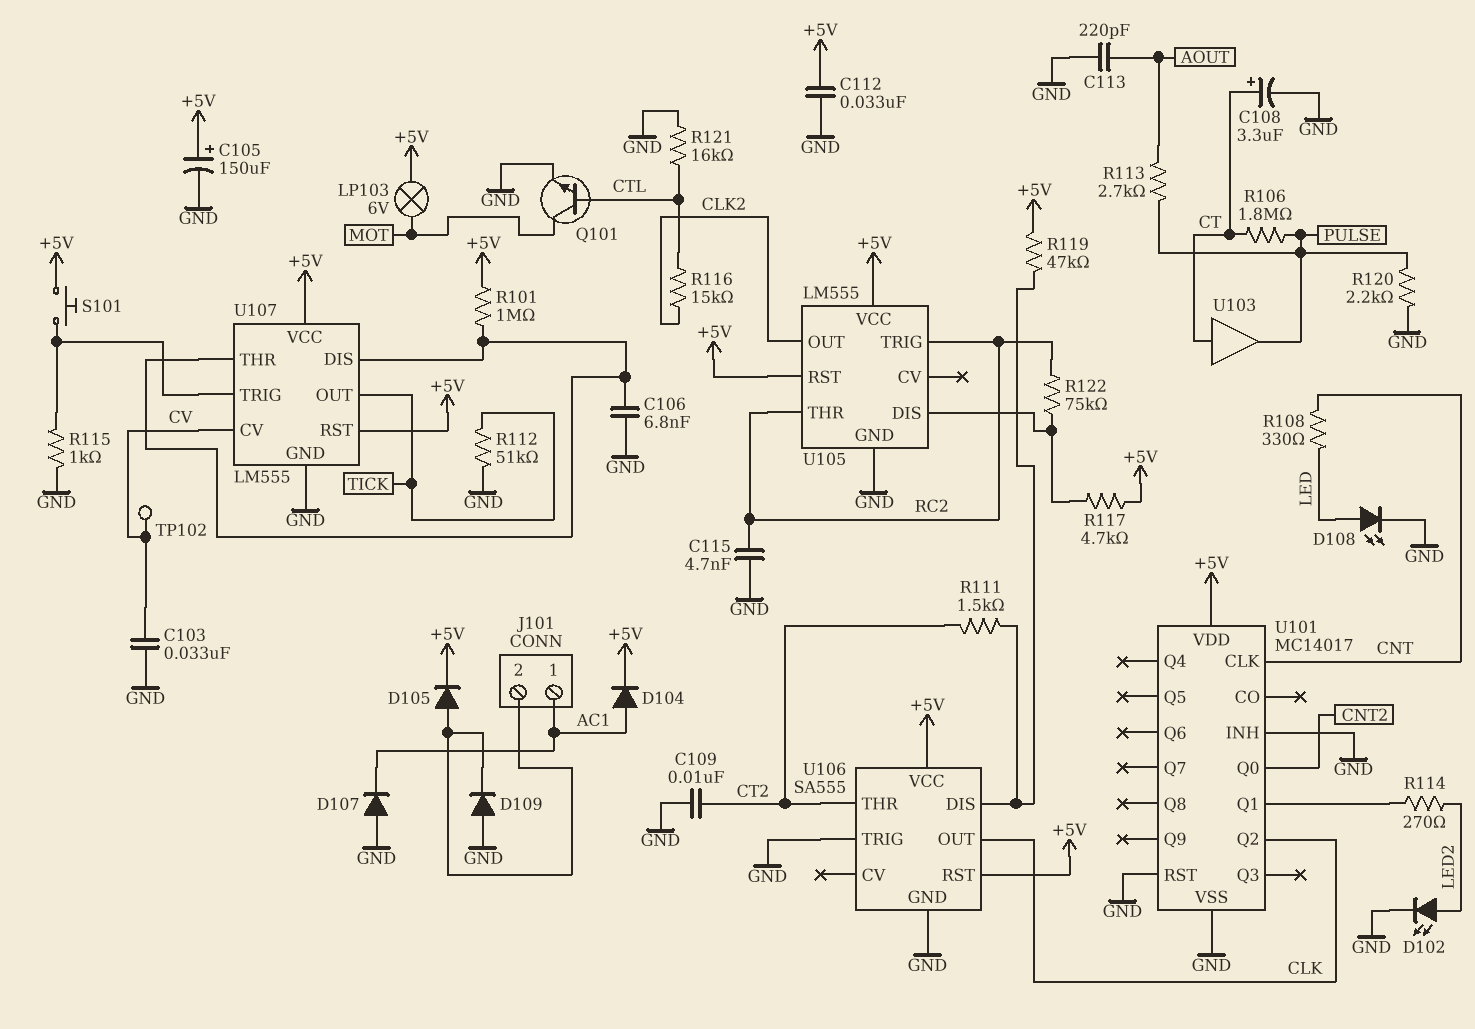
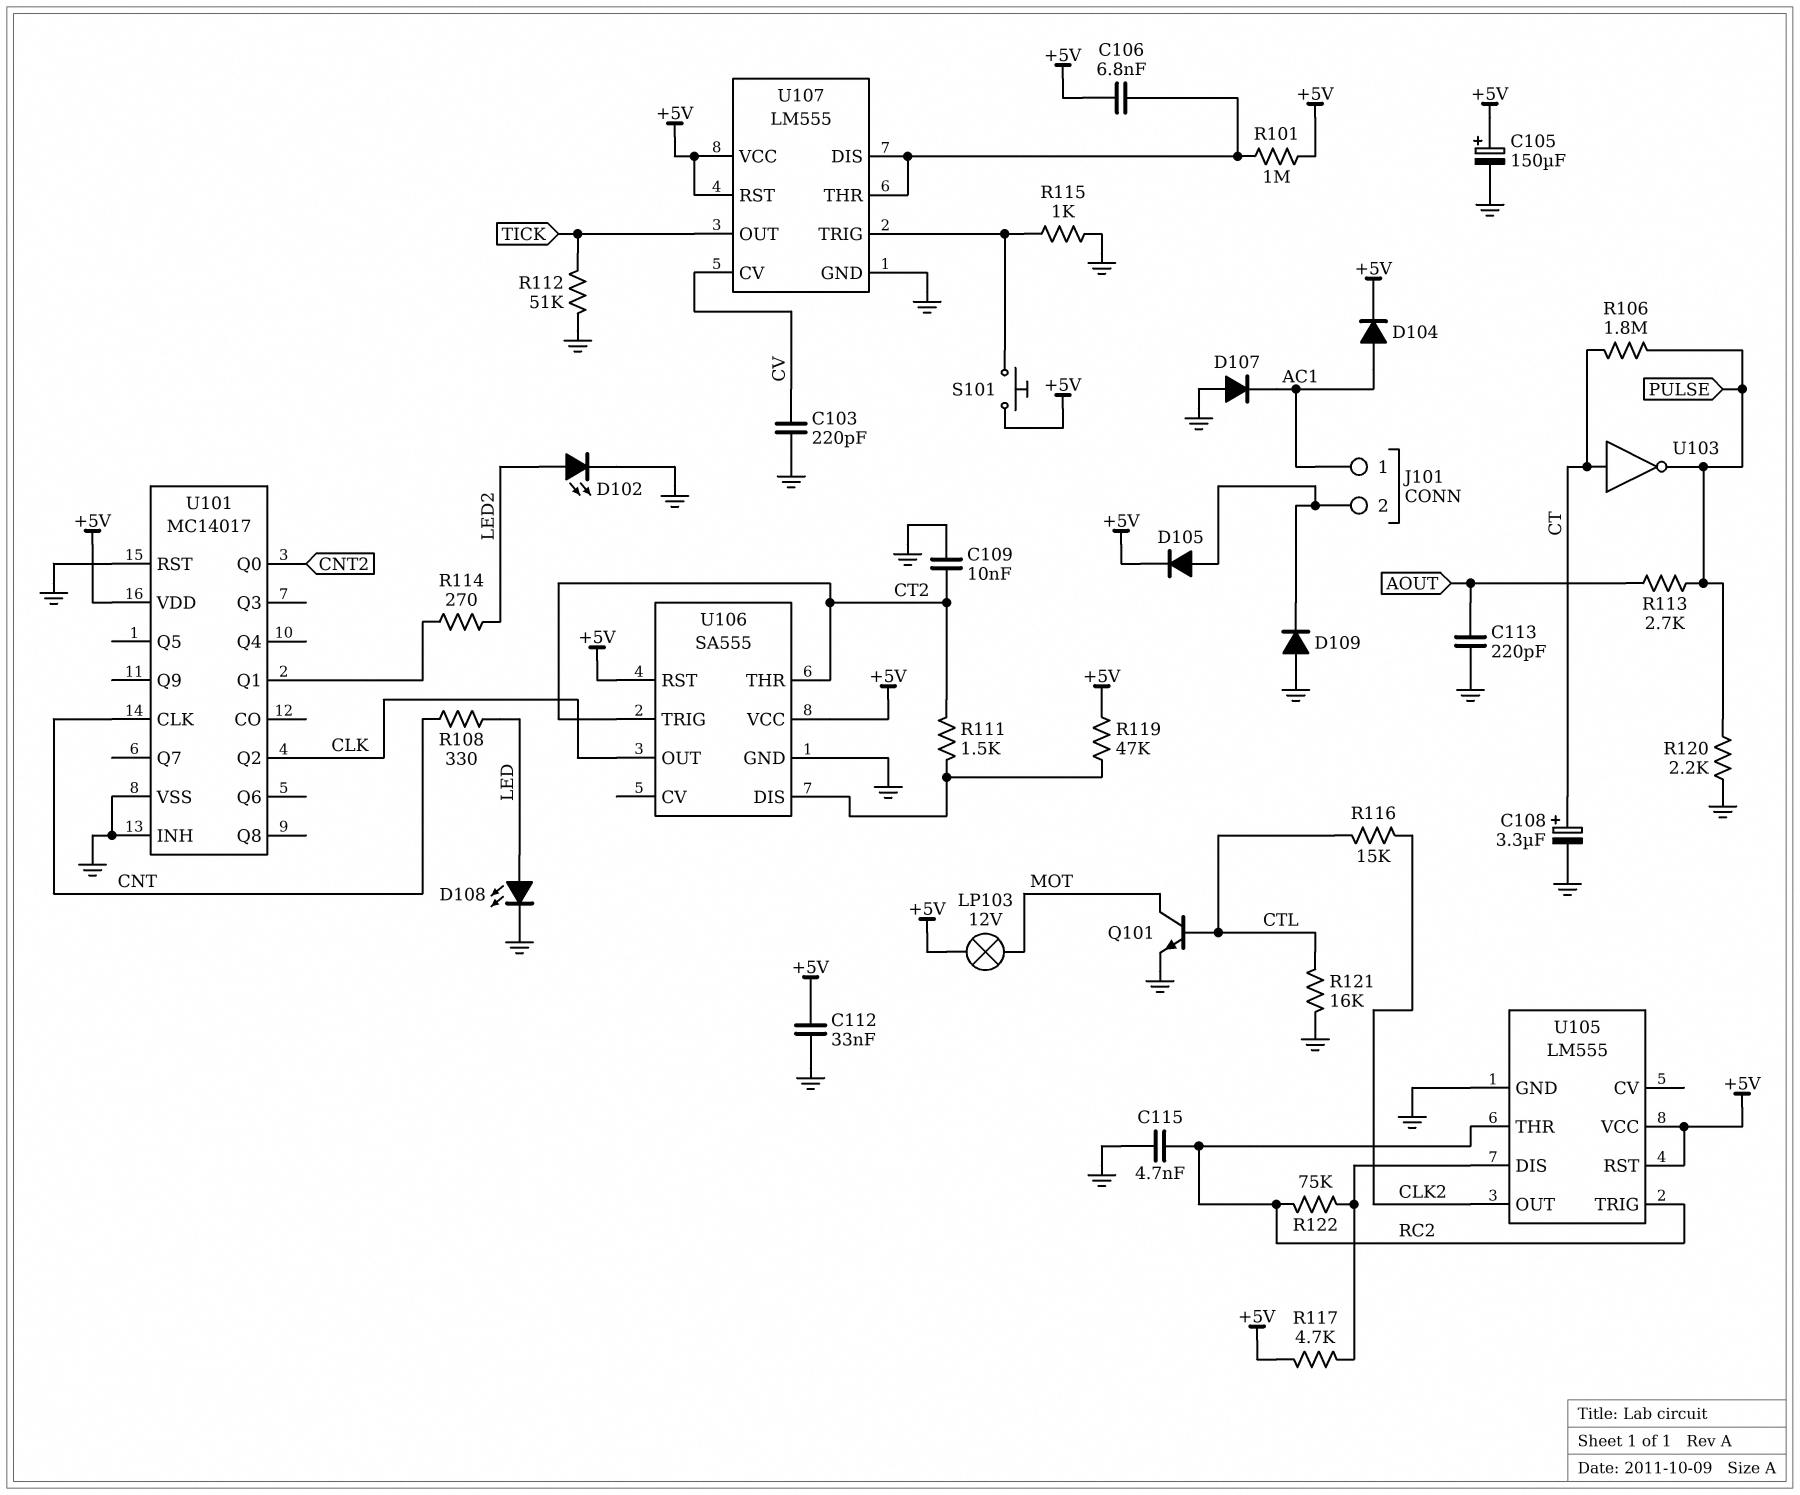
C103: 33nF (CV, GND) -> 220pF (CV, GND)
C106: 6.8nF (GND, U107/DIS) -> 6.8nF (+5V, U107/DIS)
LP103: lamp 6V (+5V, MOT) -> lamp 12V (+5V, MOT)
TP102: test point (CV) -> none
U103: buffer (in CT, out PULSE) -> NOT (in CT, out PULSE)
U106 pin TRIG: GND -> CT2

